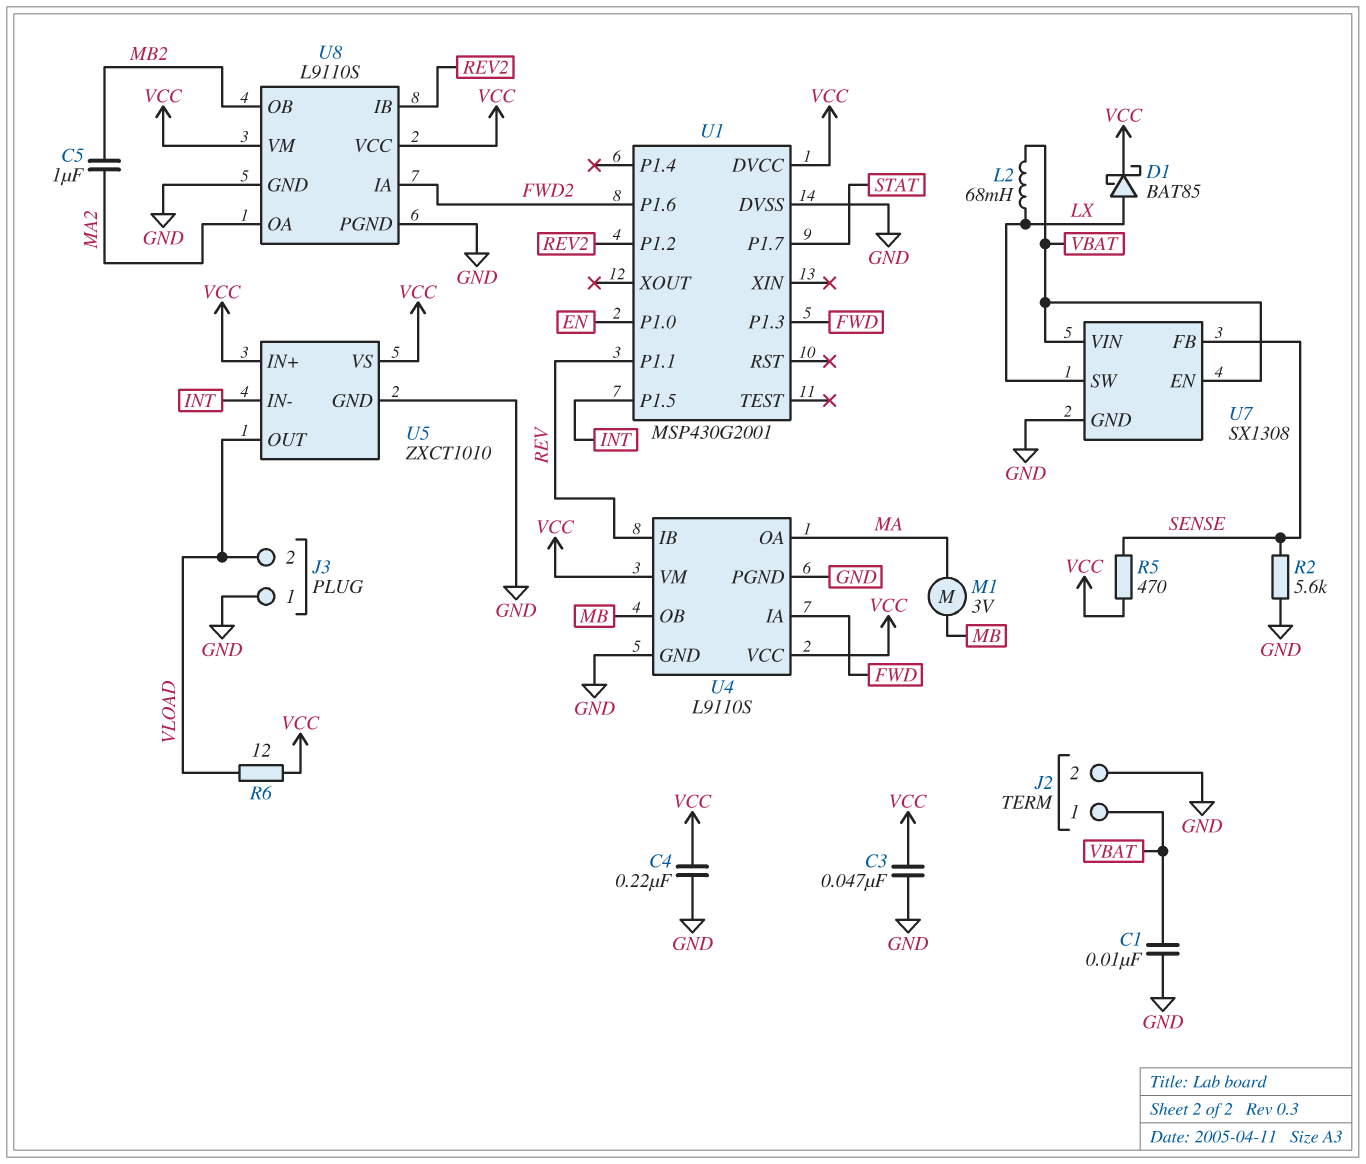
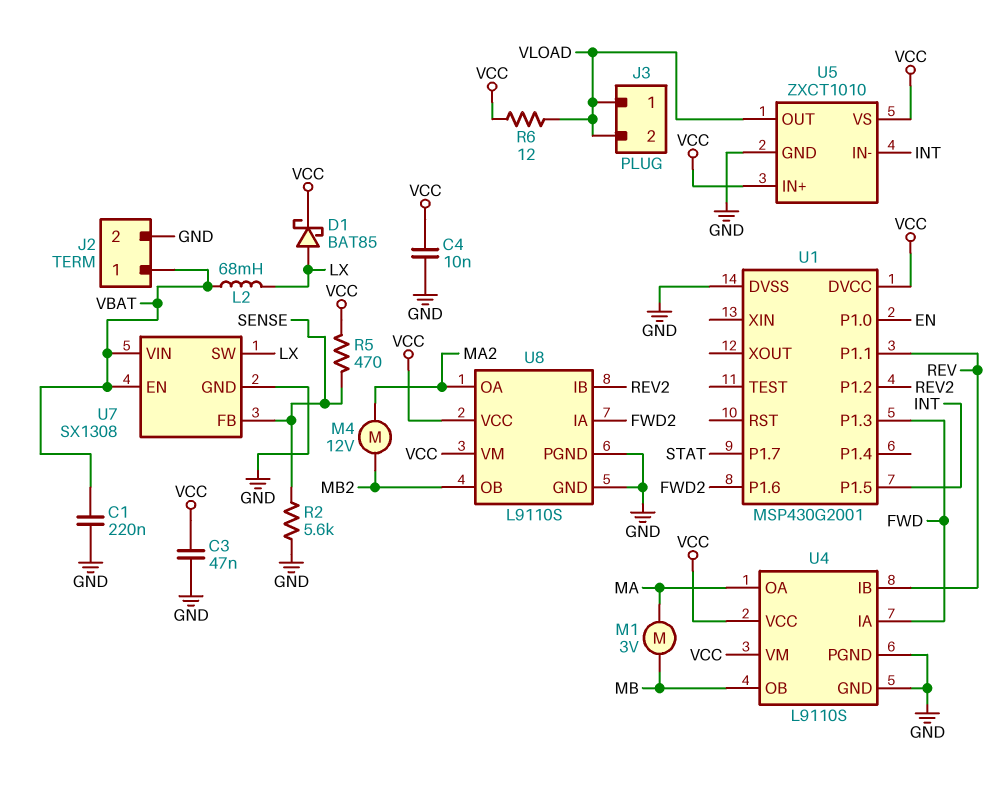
C1: 10nF (GND, VBAT) -> 220nF (GND, VBAT)
C4: 220nF (GND, VCC) -> 10nF (GND, VCC)
C5: 1uF (MA2, MB2) -> none
J3 pin 1: GND -> VLOAD
M4: none -> motor 12V (MA2, MB2)

